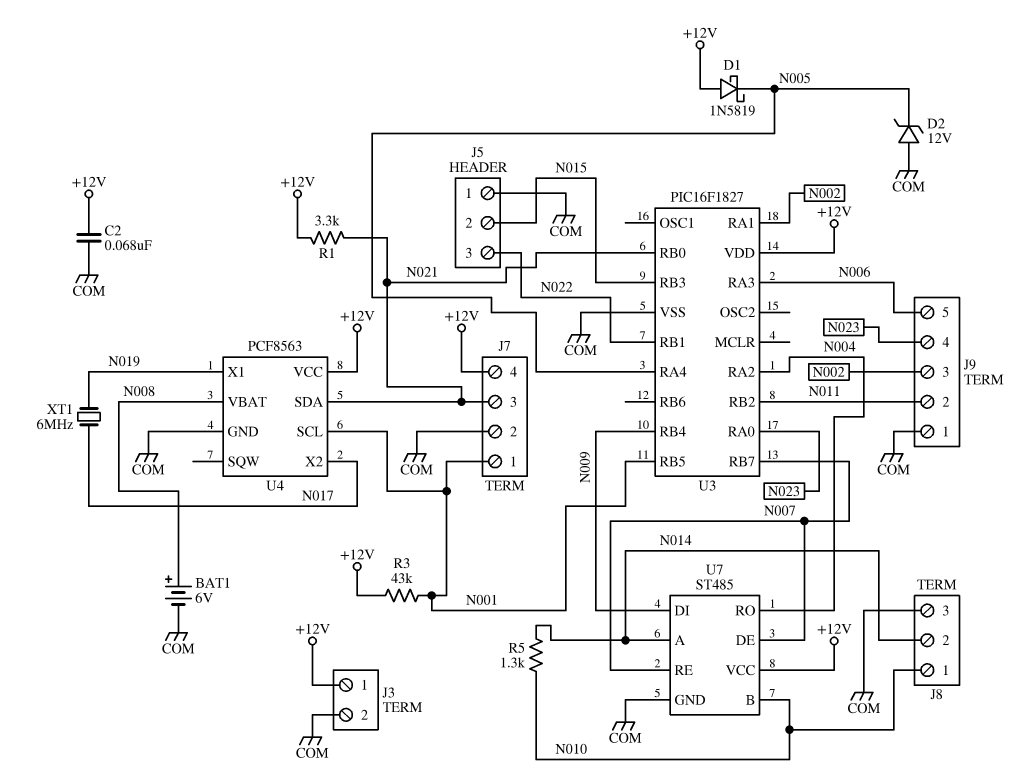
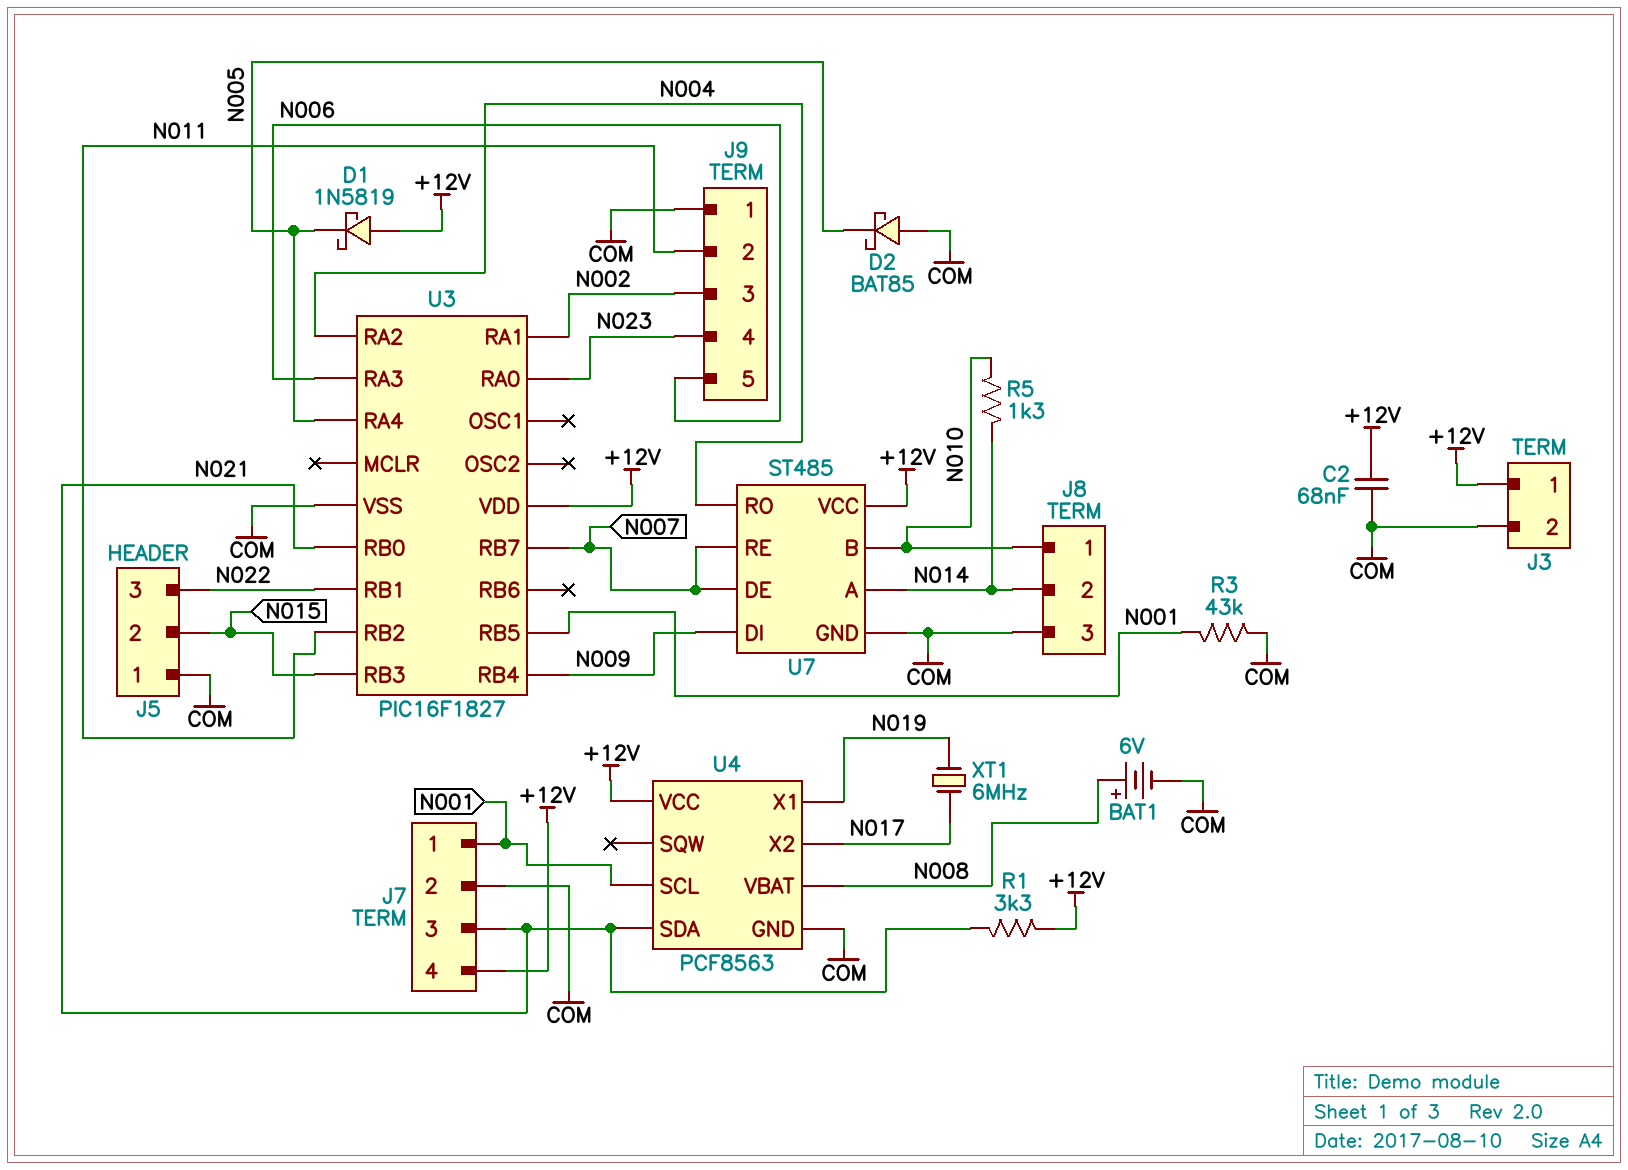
D2: zener 12V (A COM, K N005) -> schottky BAT85 (A COM, K N005)
R3: 43k (+12V, N001) -> 43k (COM, N001)

